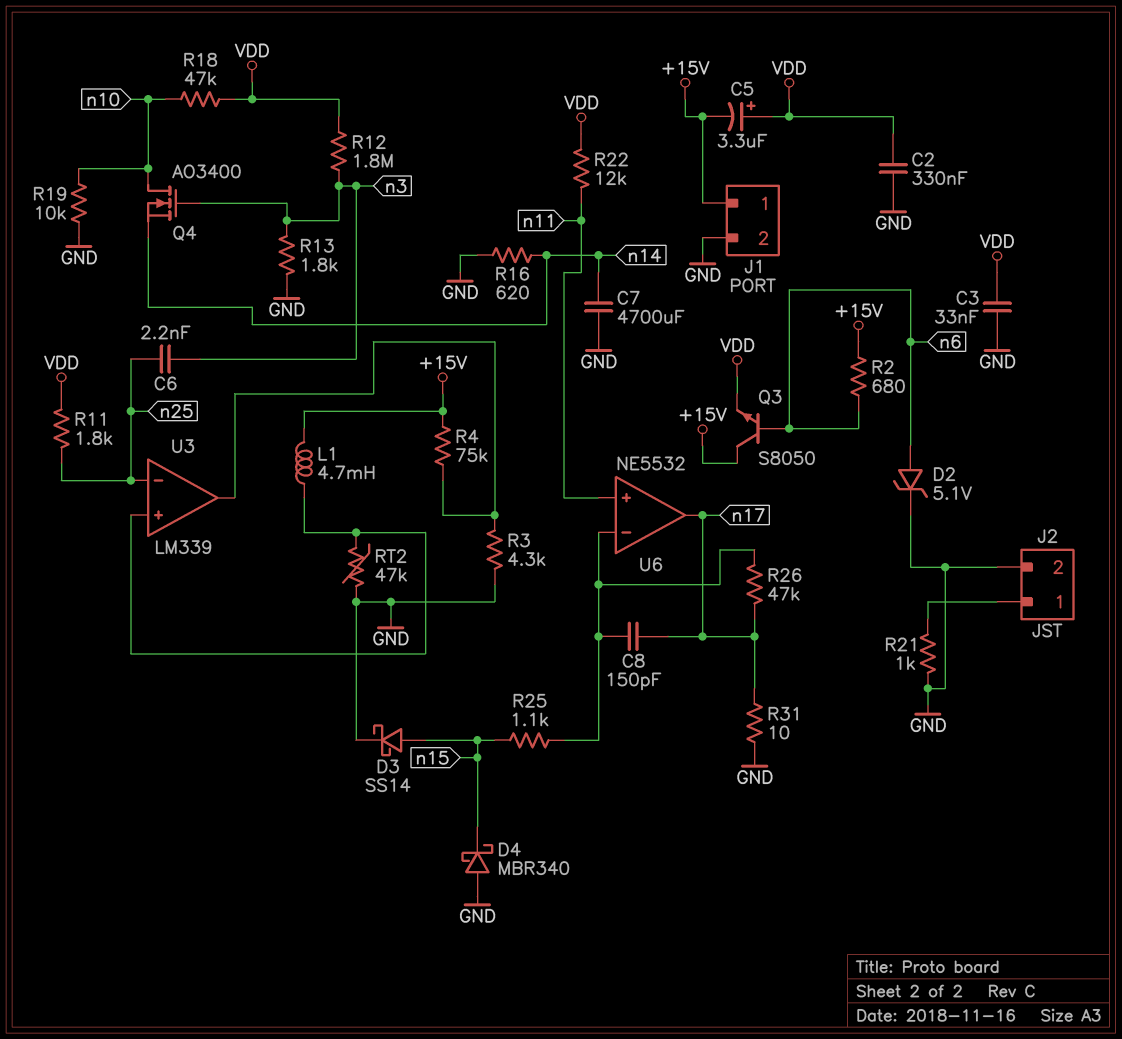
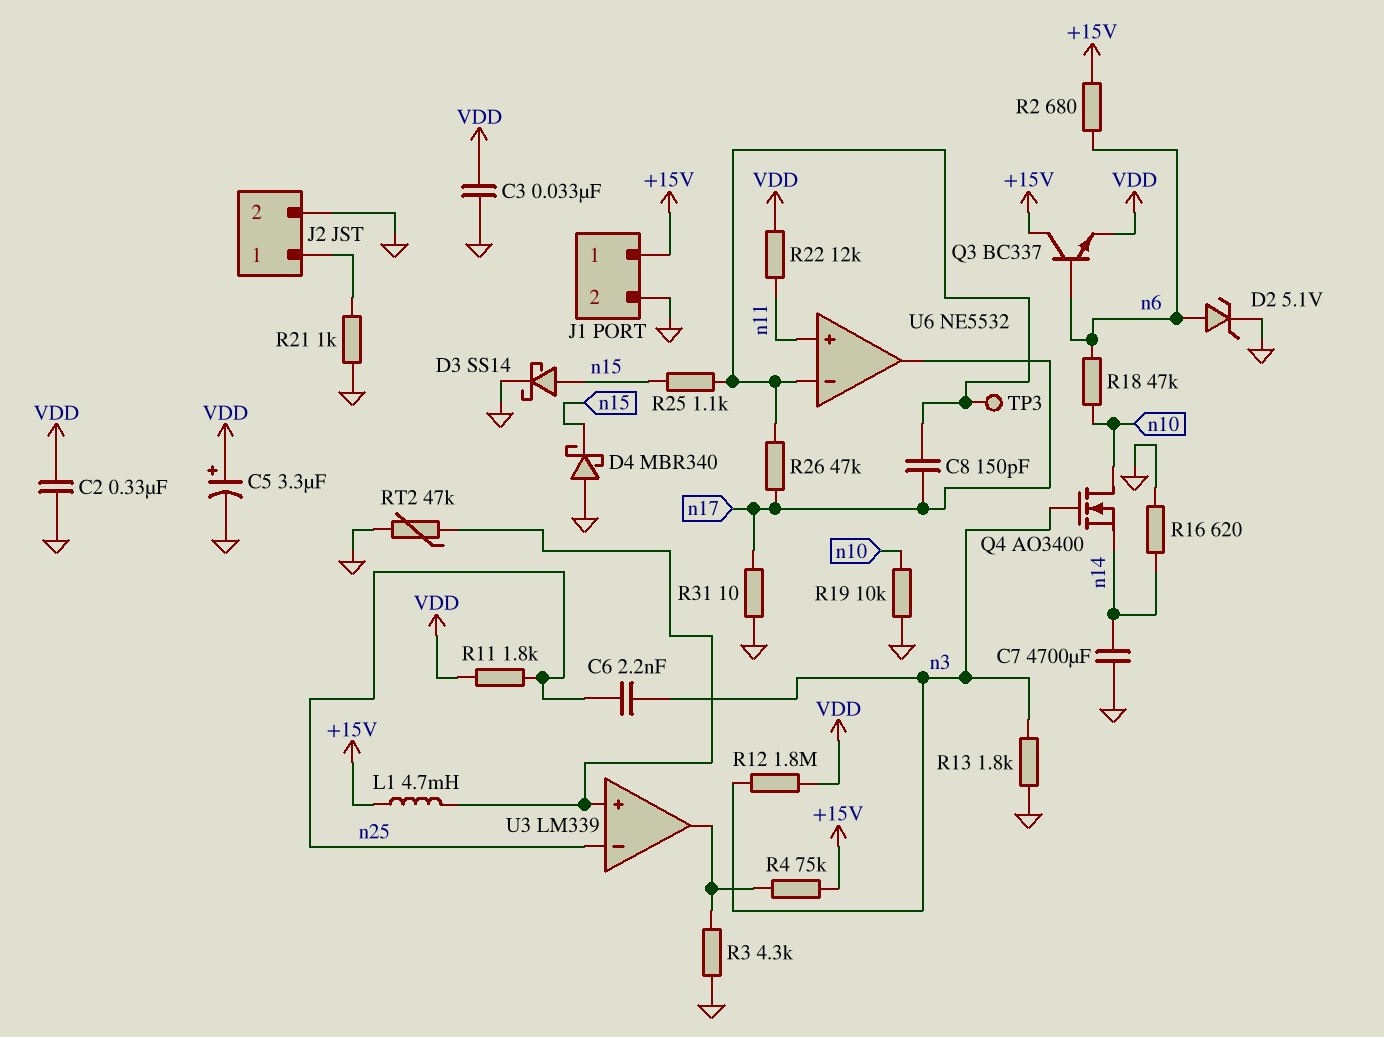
C5: 3.3uF (plus VDD, minus +15V) -> 3.3uF (plus VDD, minus GND)
Q3: NPN S8050 (B n6, C +15V, E VDD) -> NPN BC337 (B n6, C +15V, E VDD)
R18: 47k (VDD, n10) -> 47k (n6, n10)
TP3: none -> test point (U6/in-)

